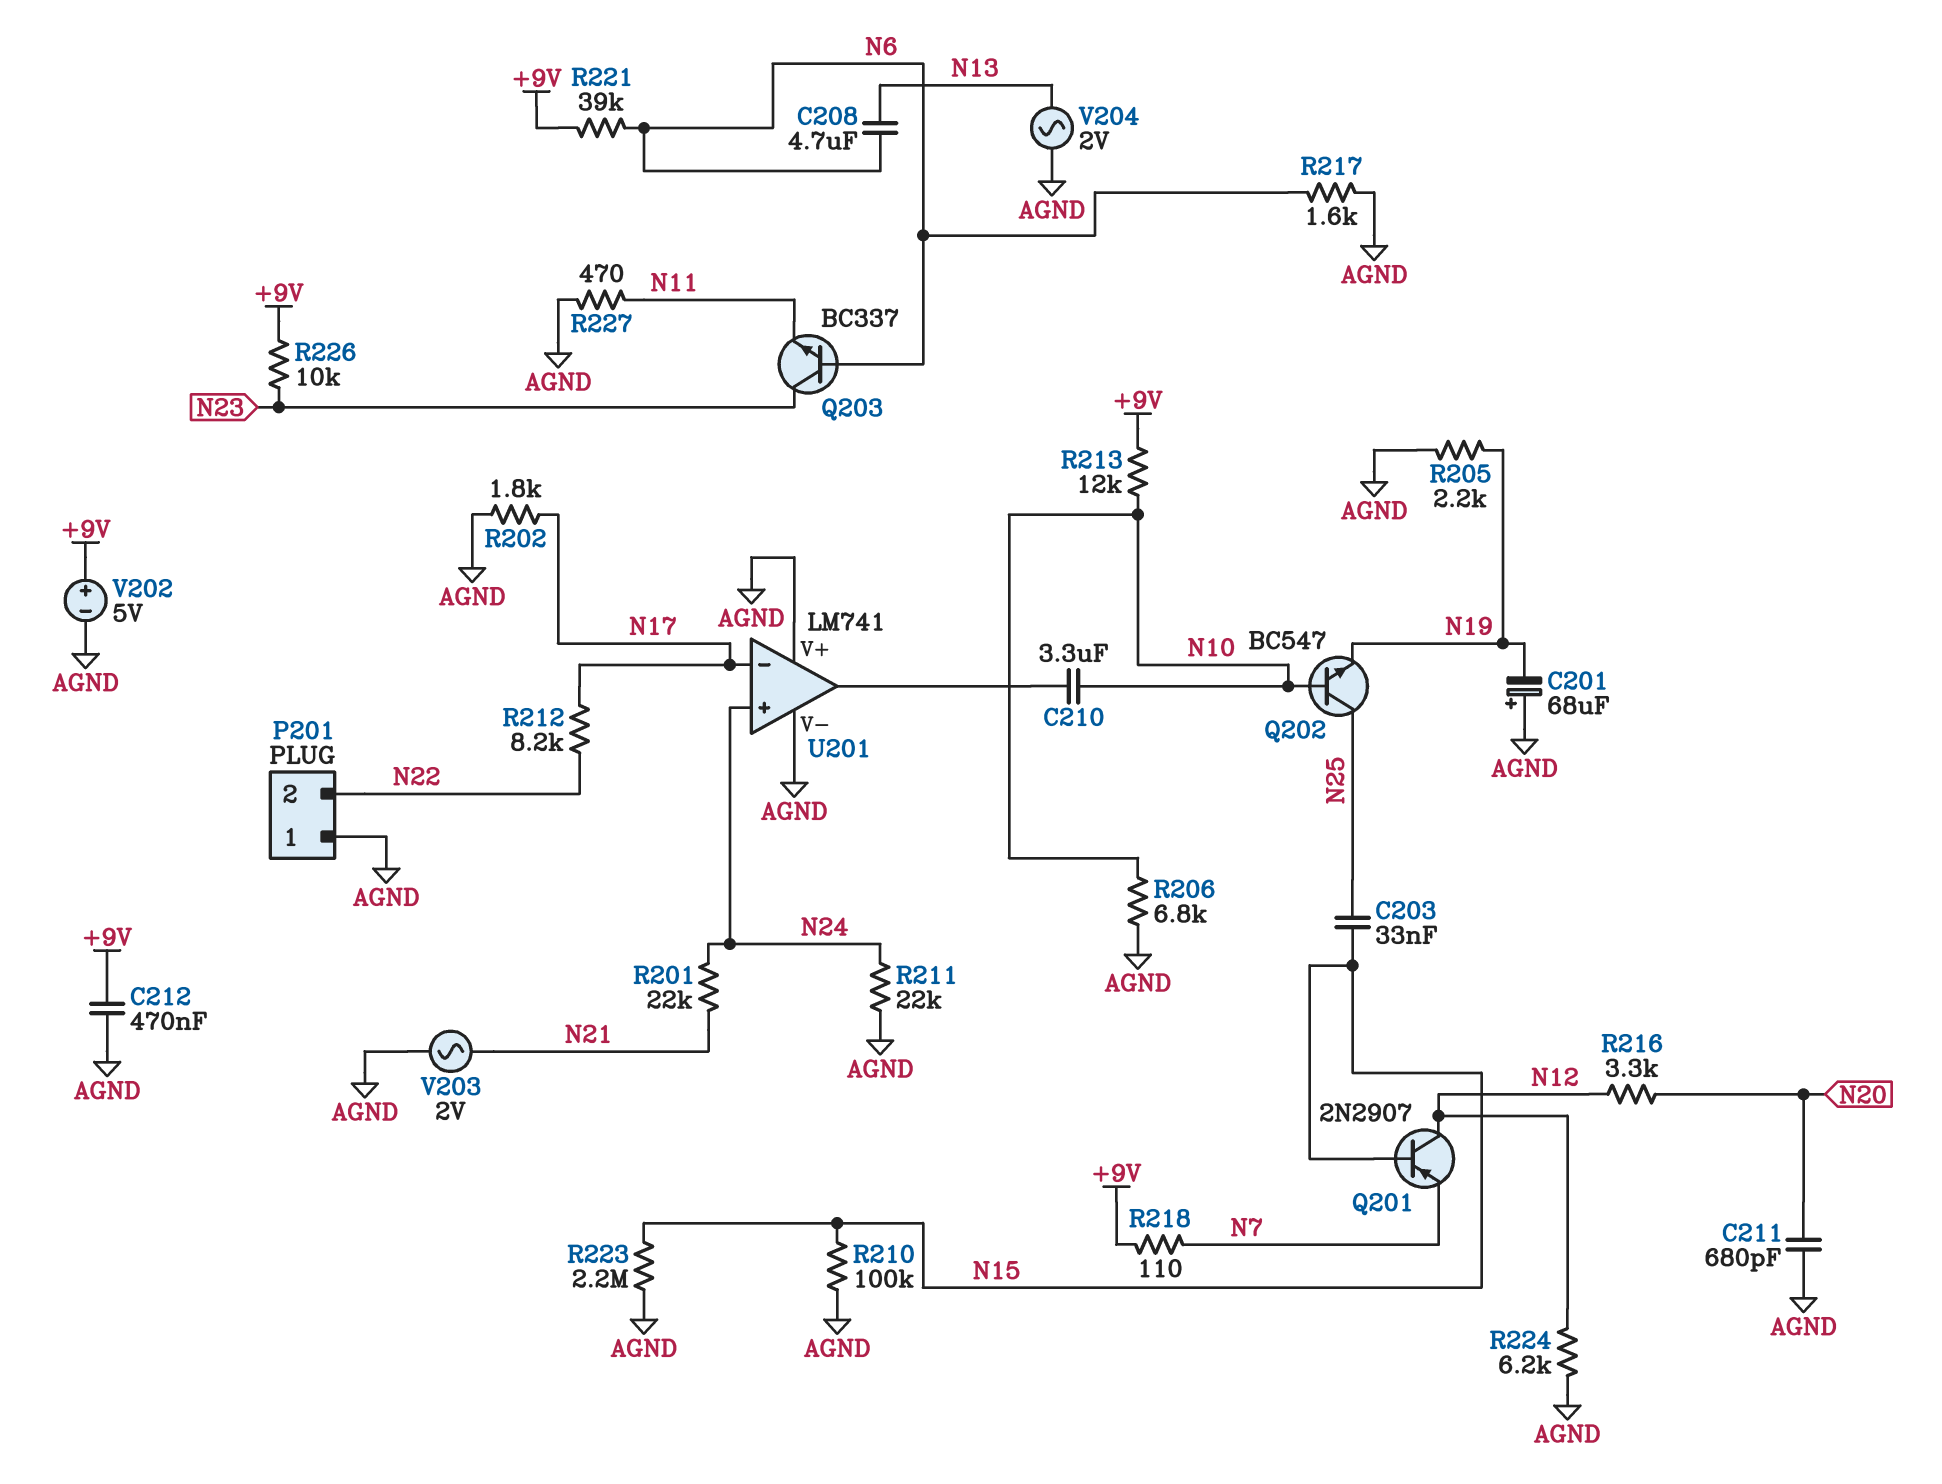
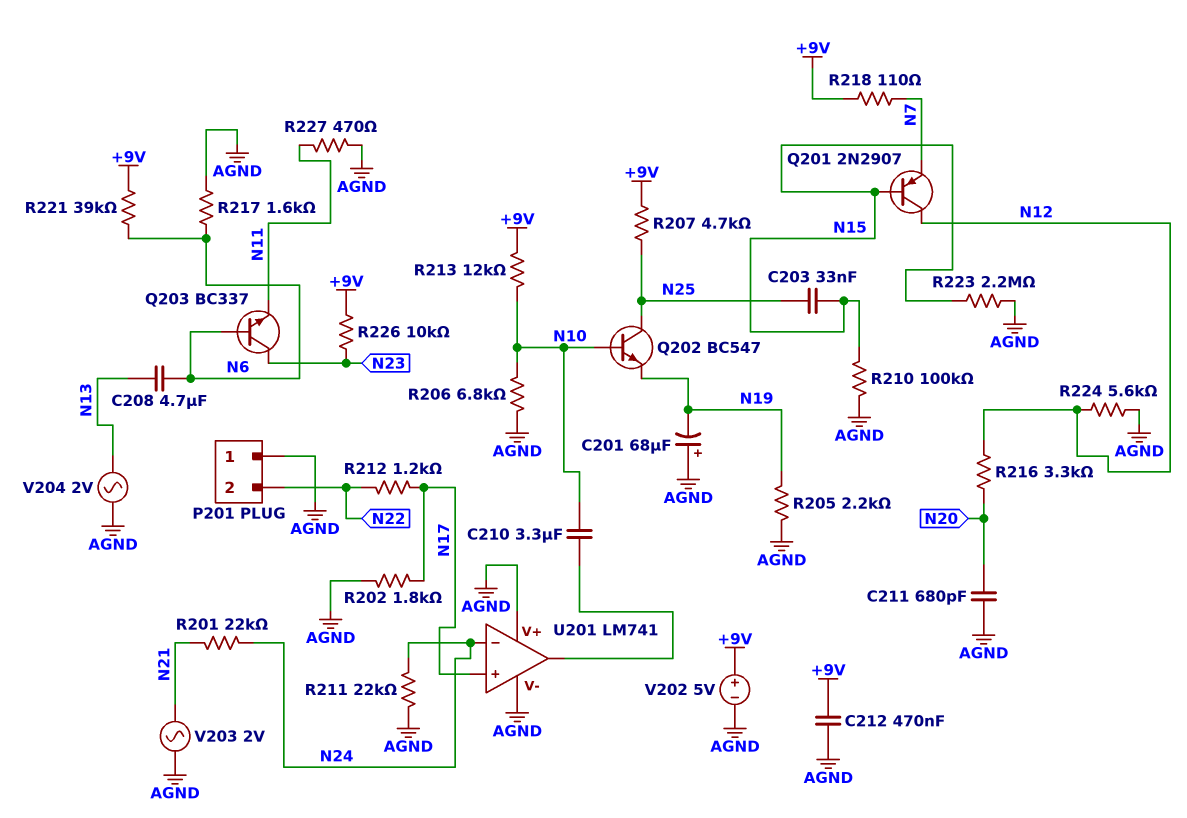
R207: none -> 4.7k (+9V, N25)
R212: 8.2k (N17, N22) -> 1.2k (N17, N22)
R224: 6.2k (AGND, N12) -> 5.6k (AGND, N12)
U201 pin in+: N24 -> N17
U201 pin in-: N17 -> N24

